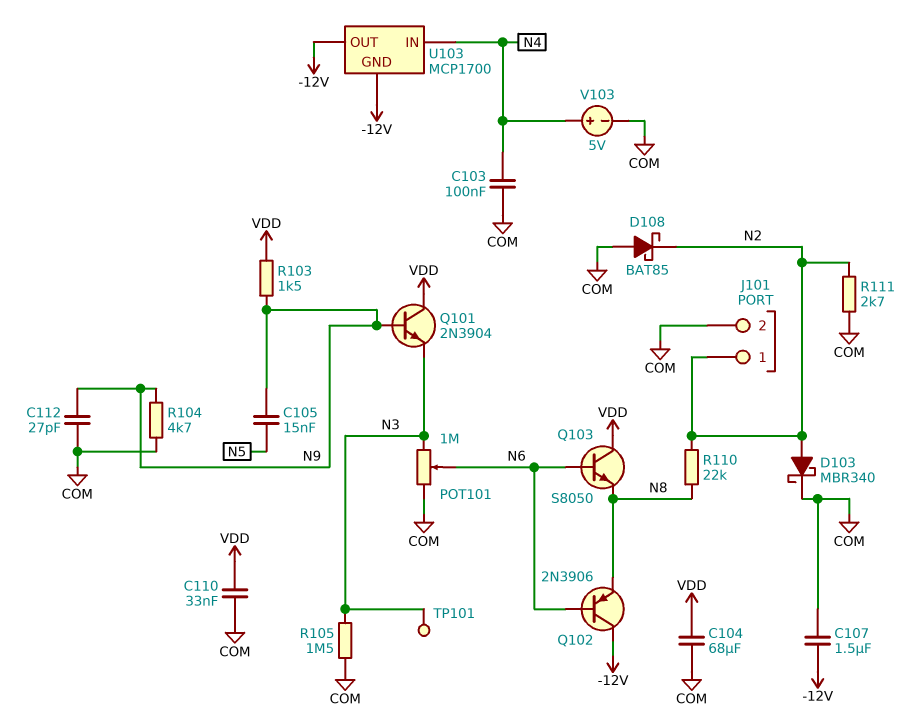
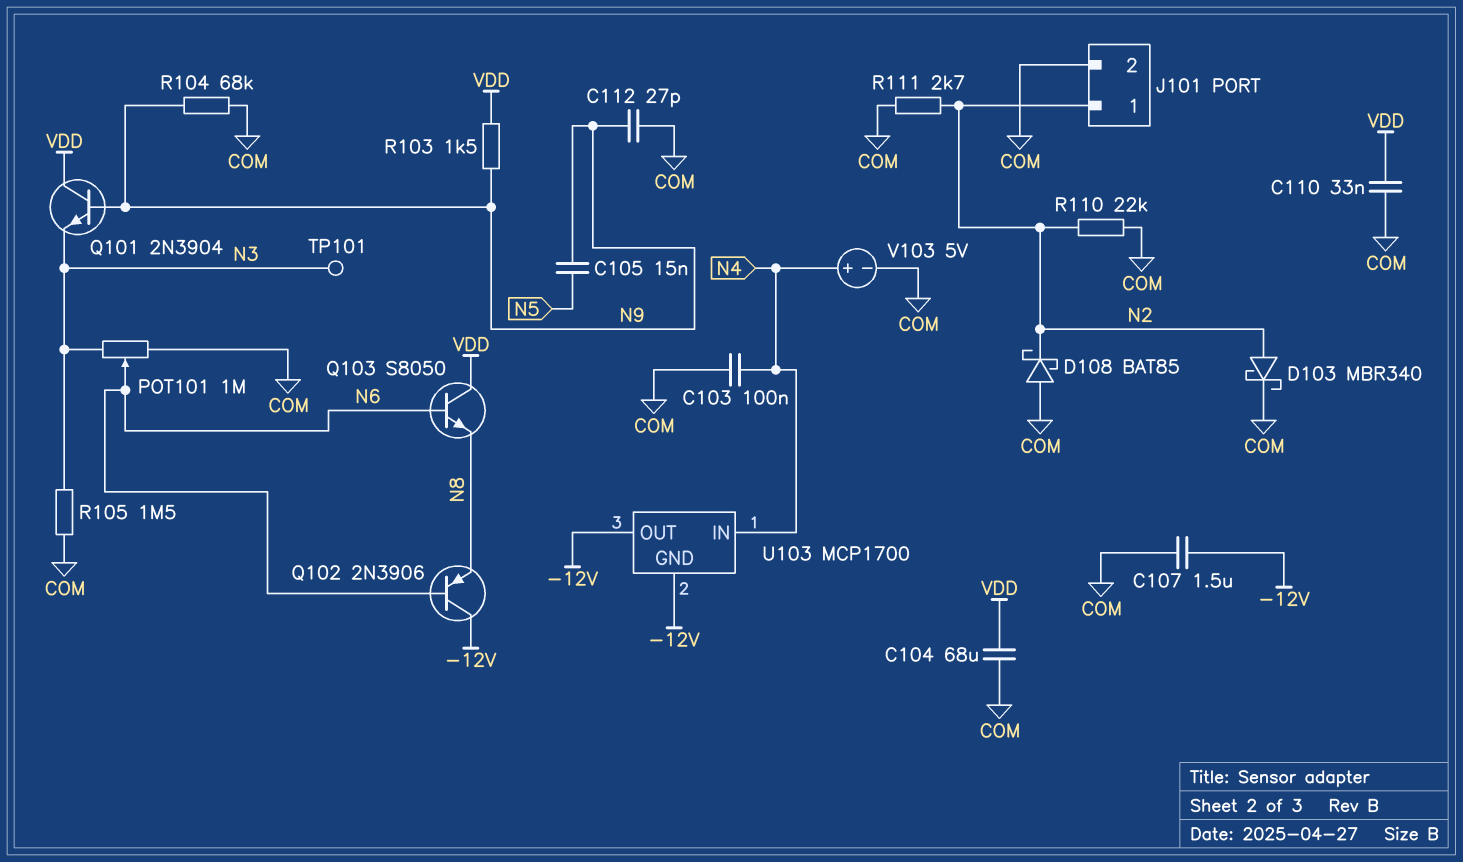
R104: 4.7k (COM, N9) -> 68k (COM, N9)
R110: 22k (N2, N8) -> 22k (COM, N2)

